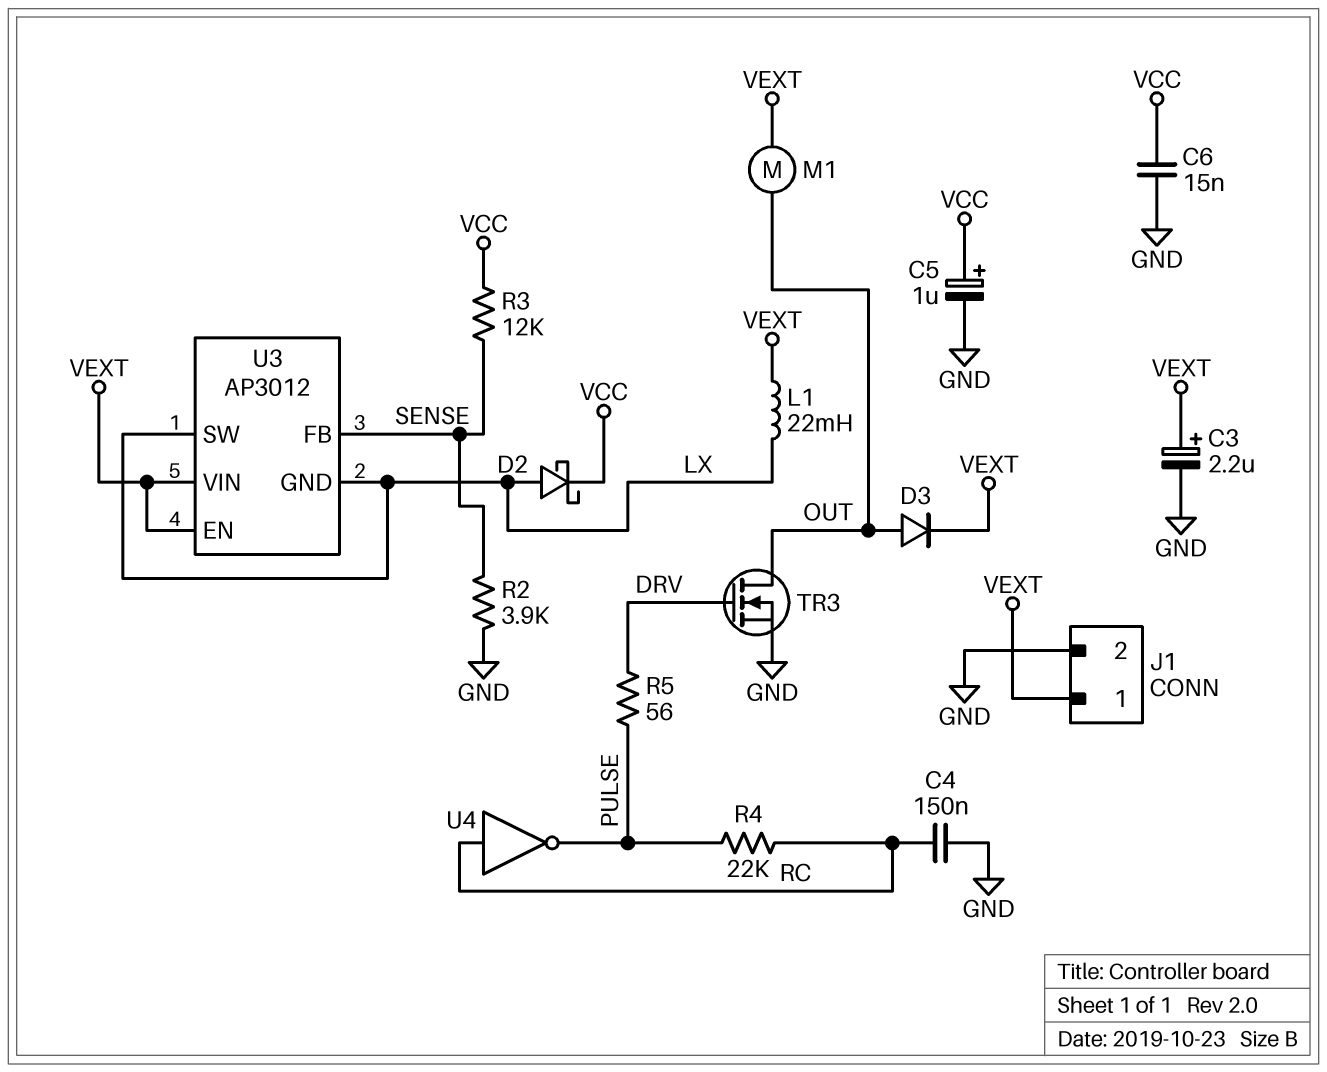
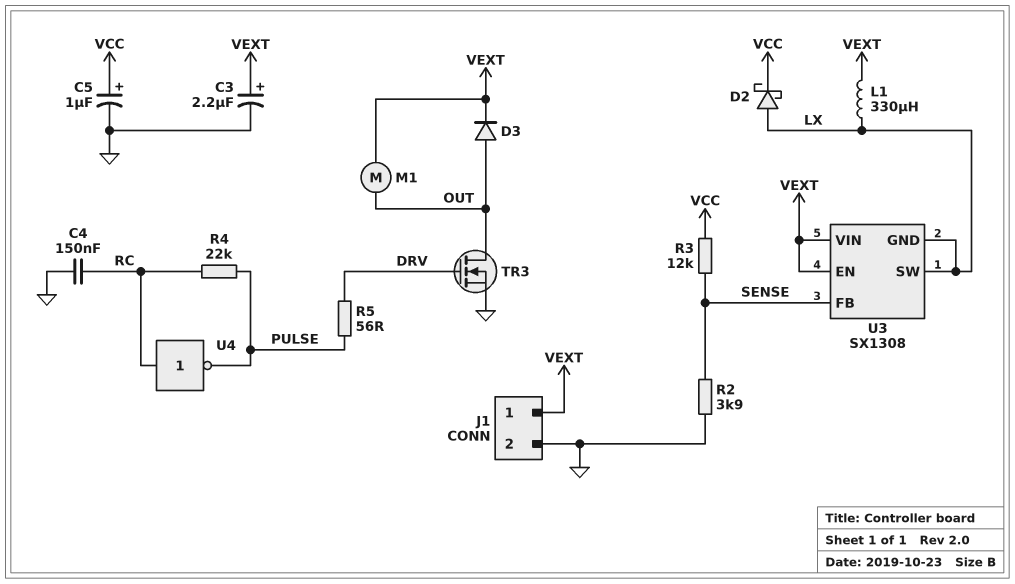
C6: 15nF (GND, VCC) -> none
L1: 22mH (LX, VEXT) -> 330uH (LX, VEXT)
U3: AP3012 -> SX1308

